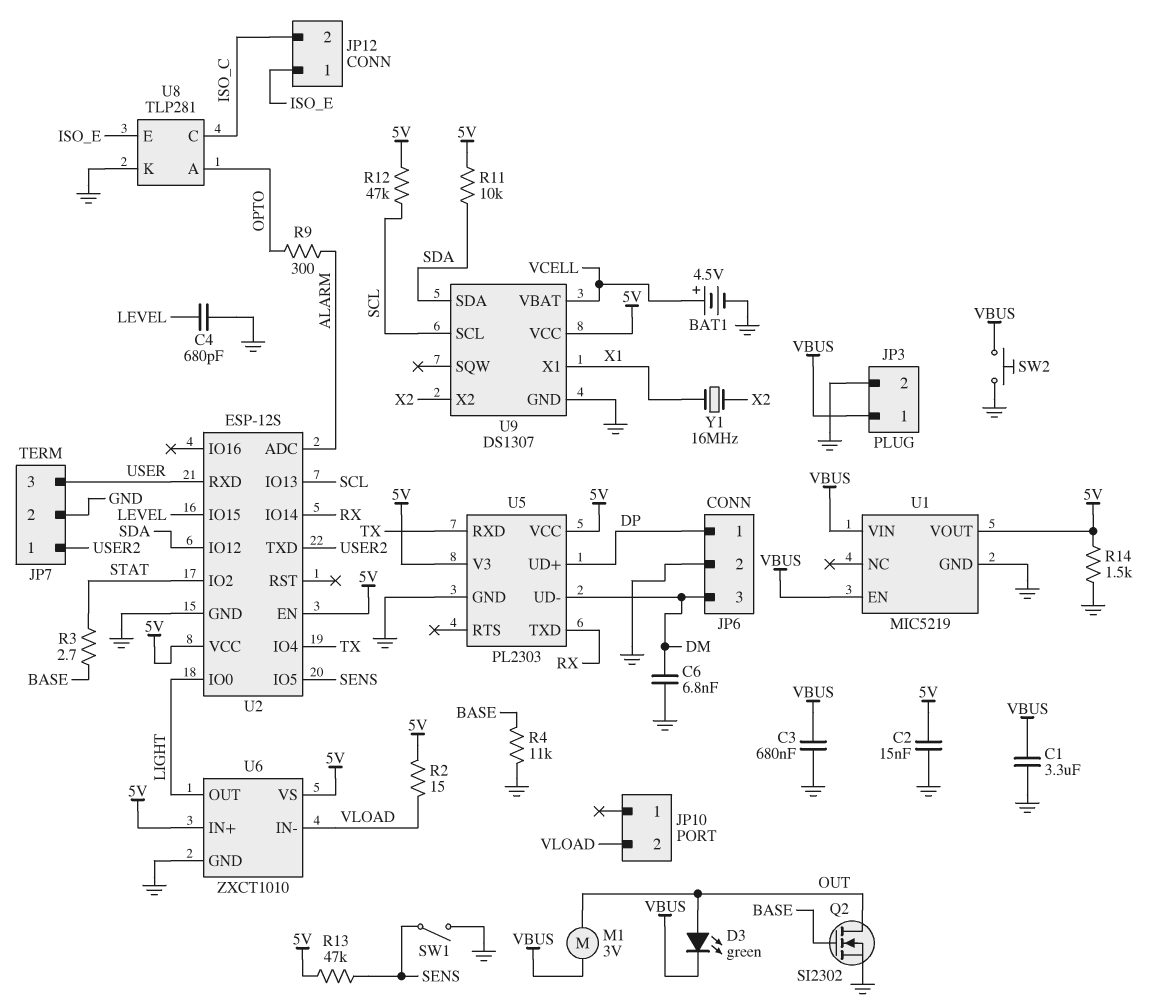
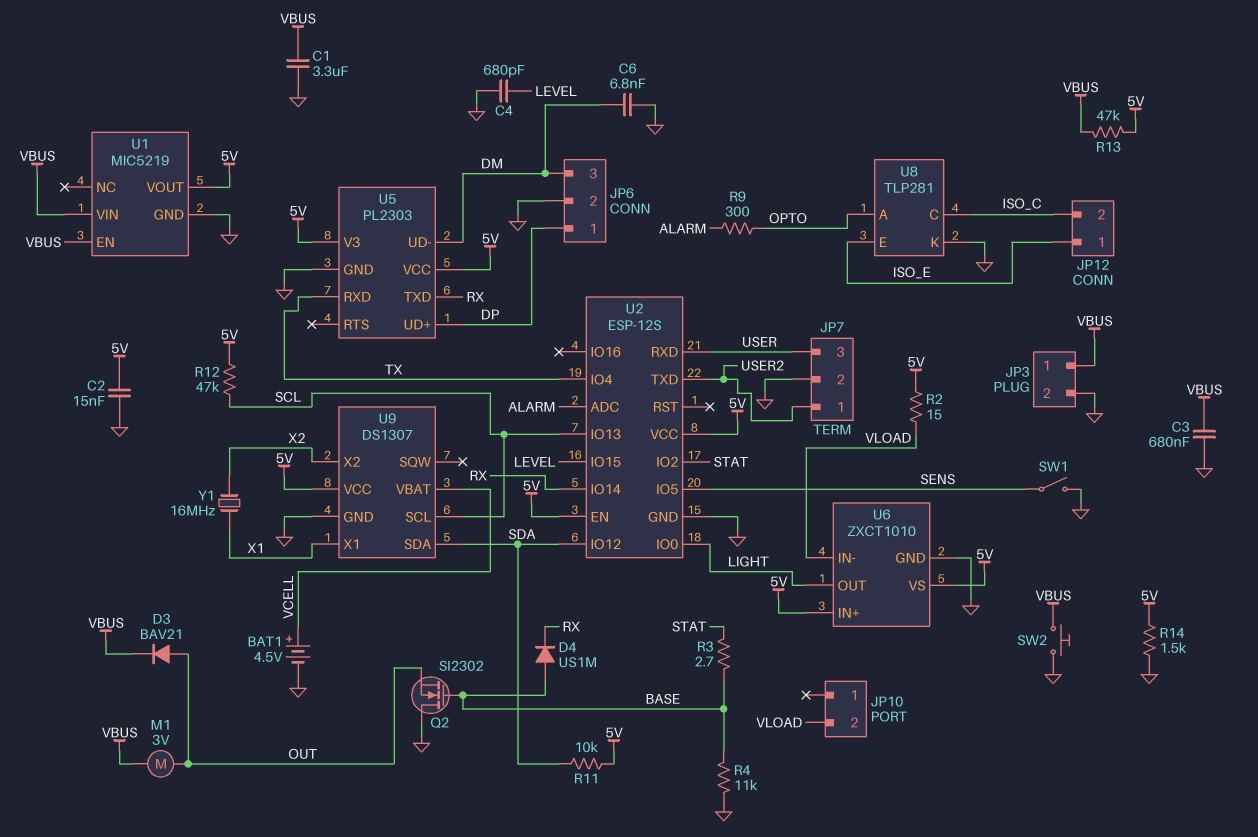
D3: LED green (A OUT, K VBUS) -> diode BAV21 (A OUT, K VBUS)
D4: none -> diode US1M (A BASE, K RX)
Q2: NMOS SI2302 (G BASE, D OUT, S GND) -> NMOS SI2302 (G BASE, D GND, S OUT)
R13: 47k (5V, SENS) -> 47k (5V, VBUS)

